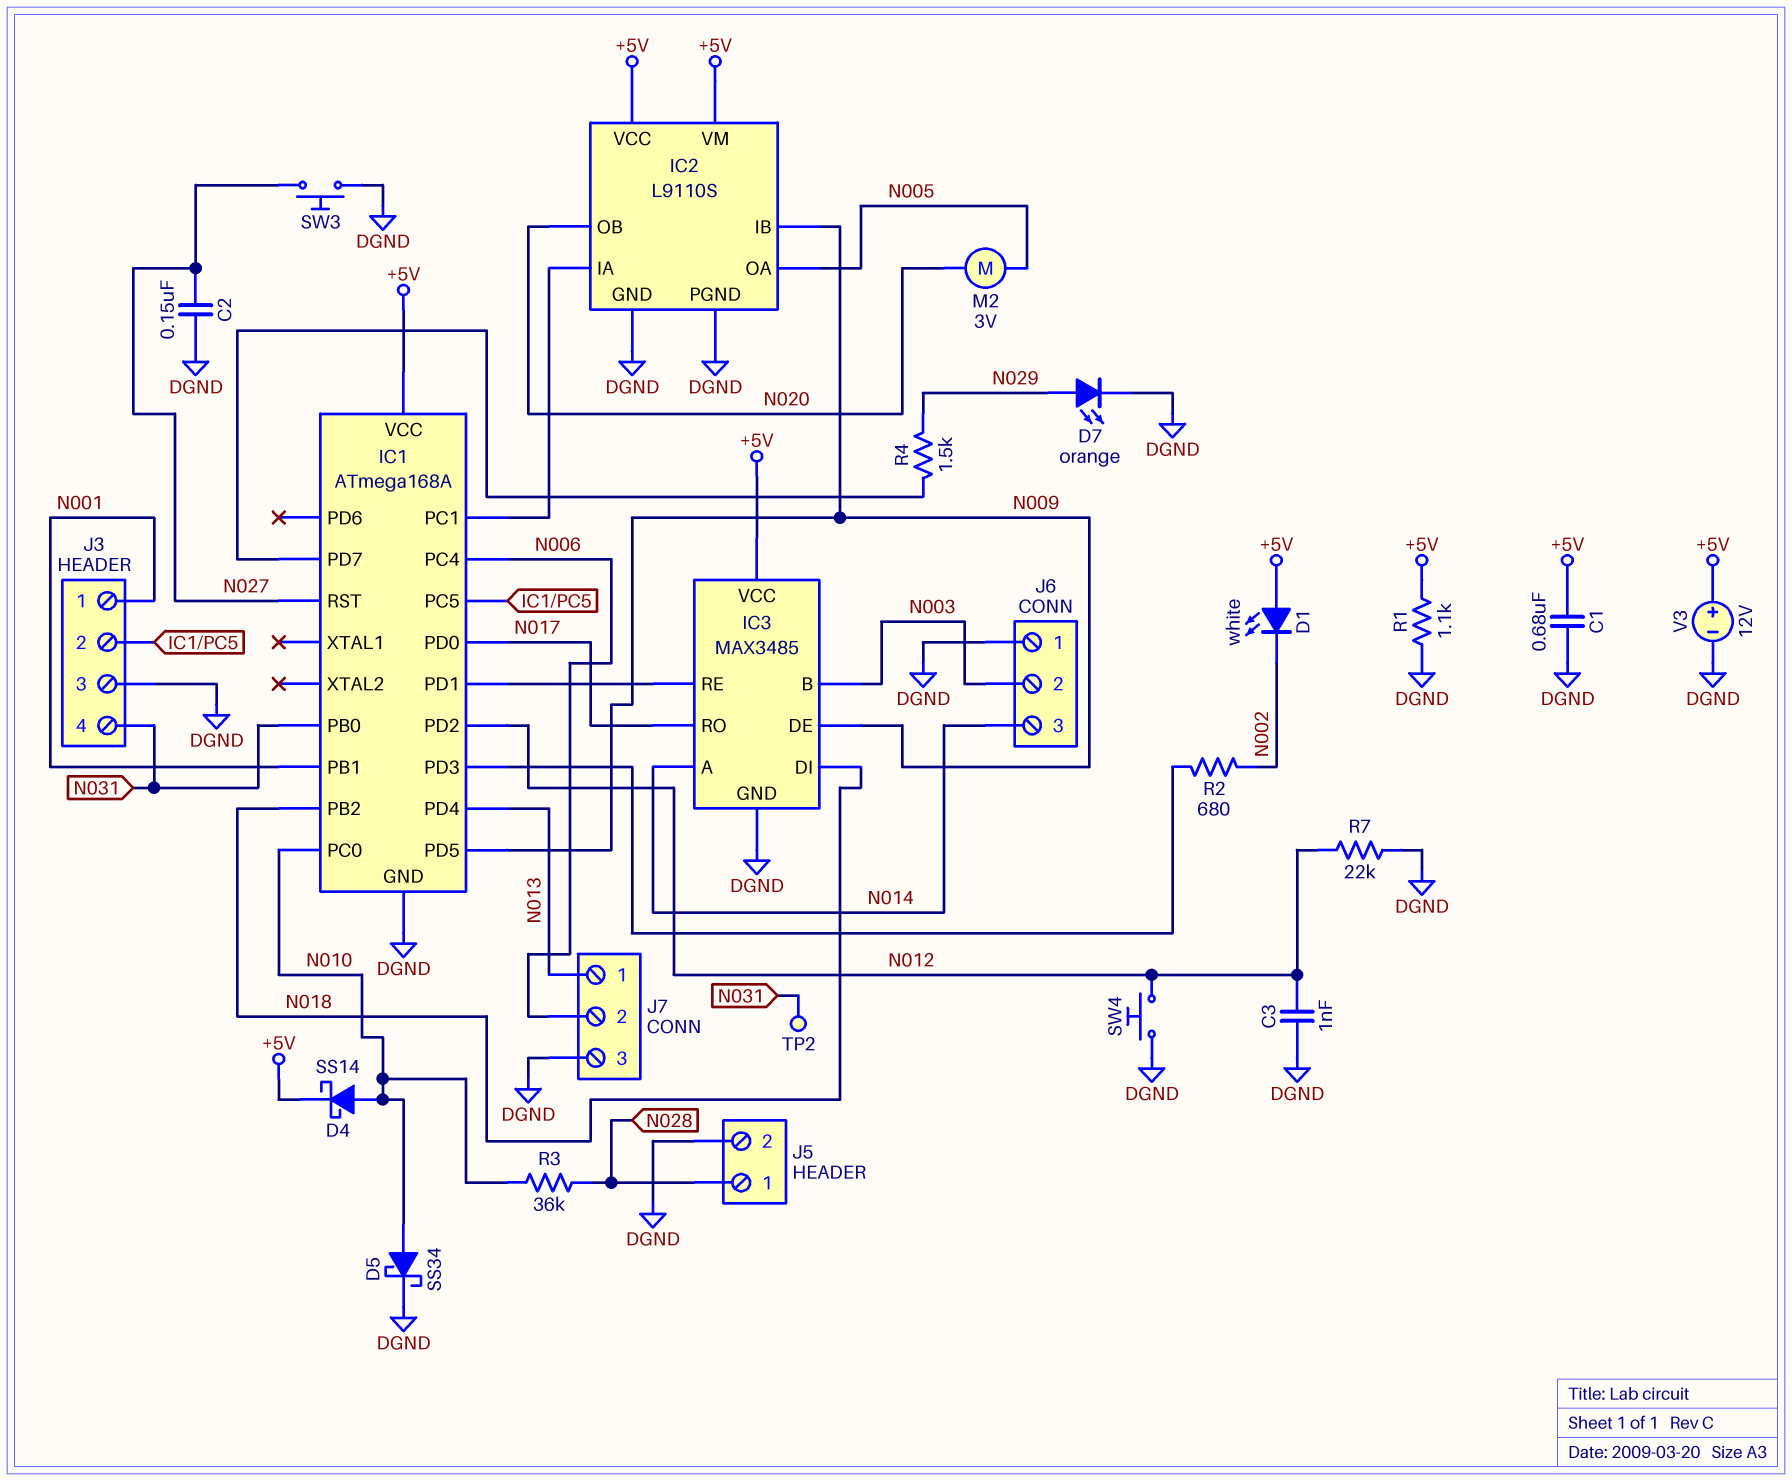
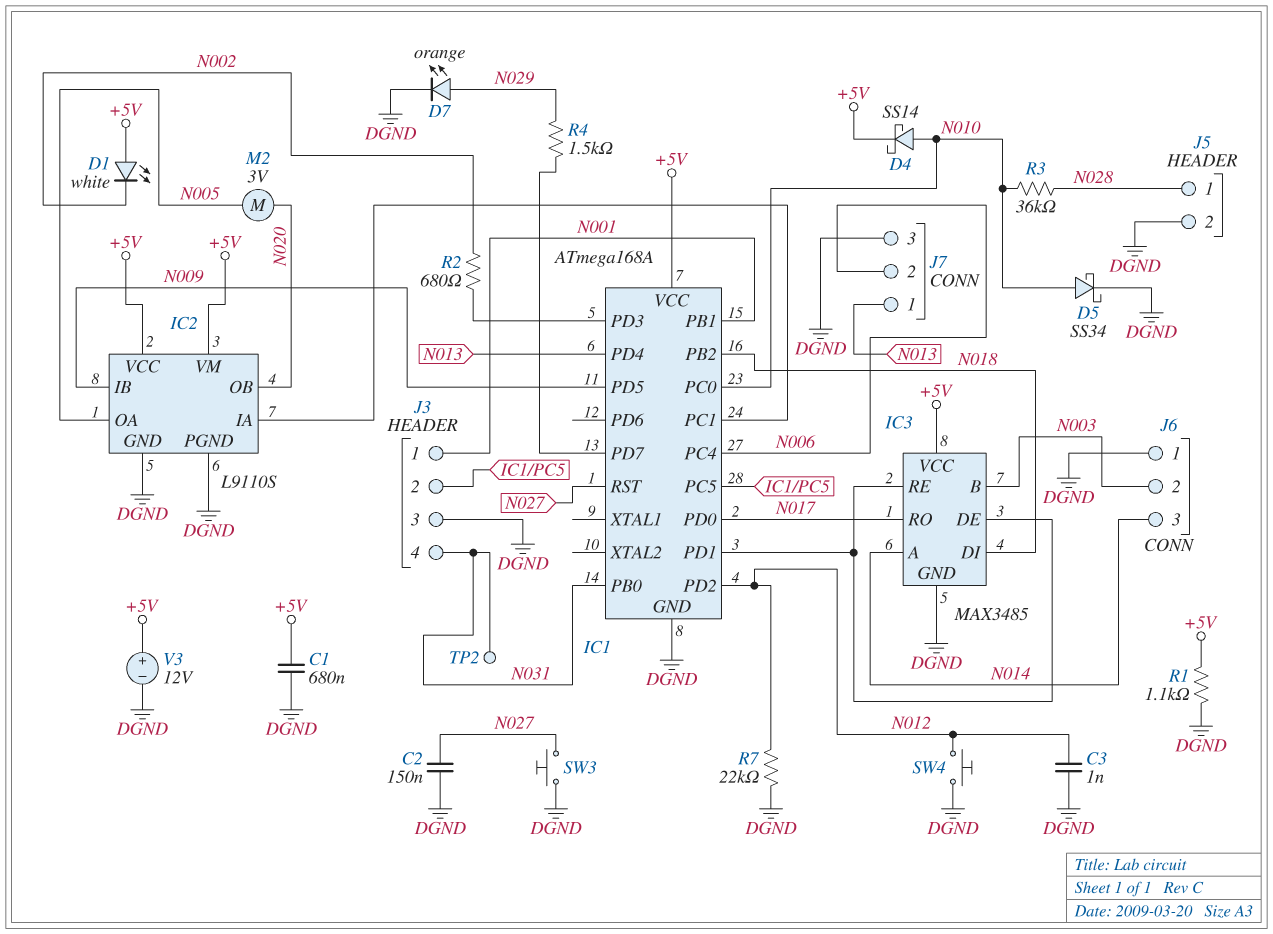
IC3 pin DE: N009 -> IC1/PD1

